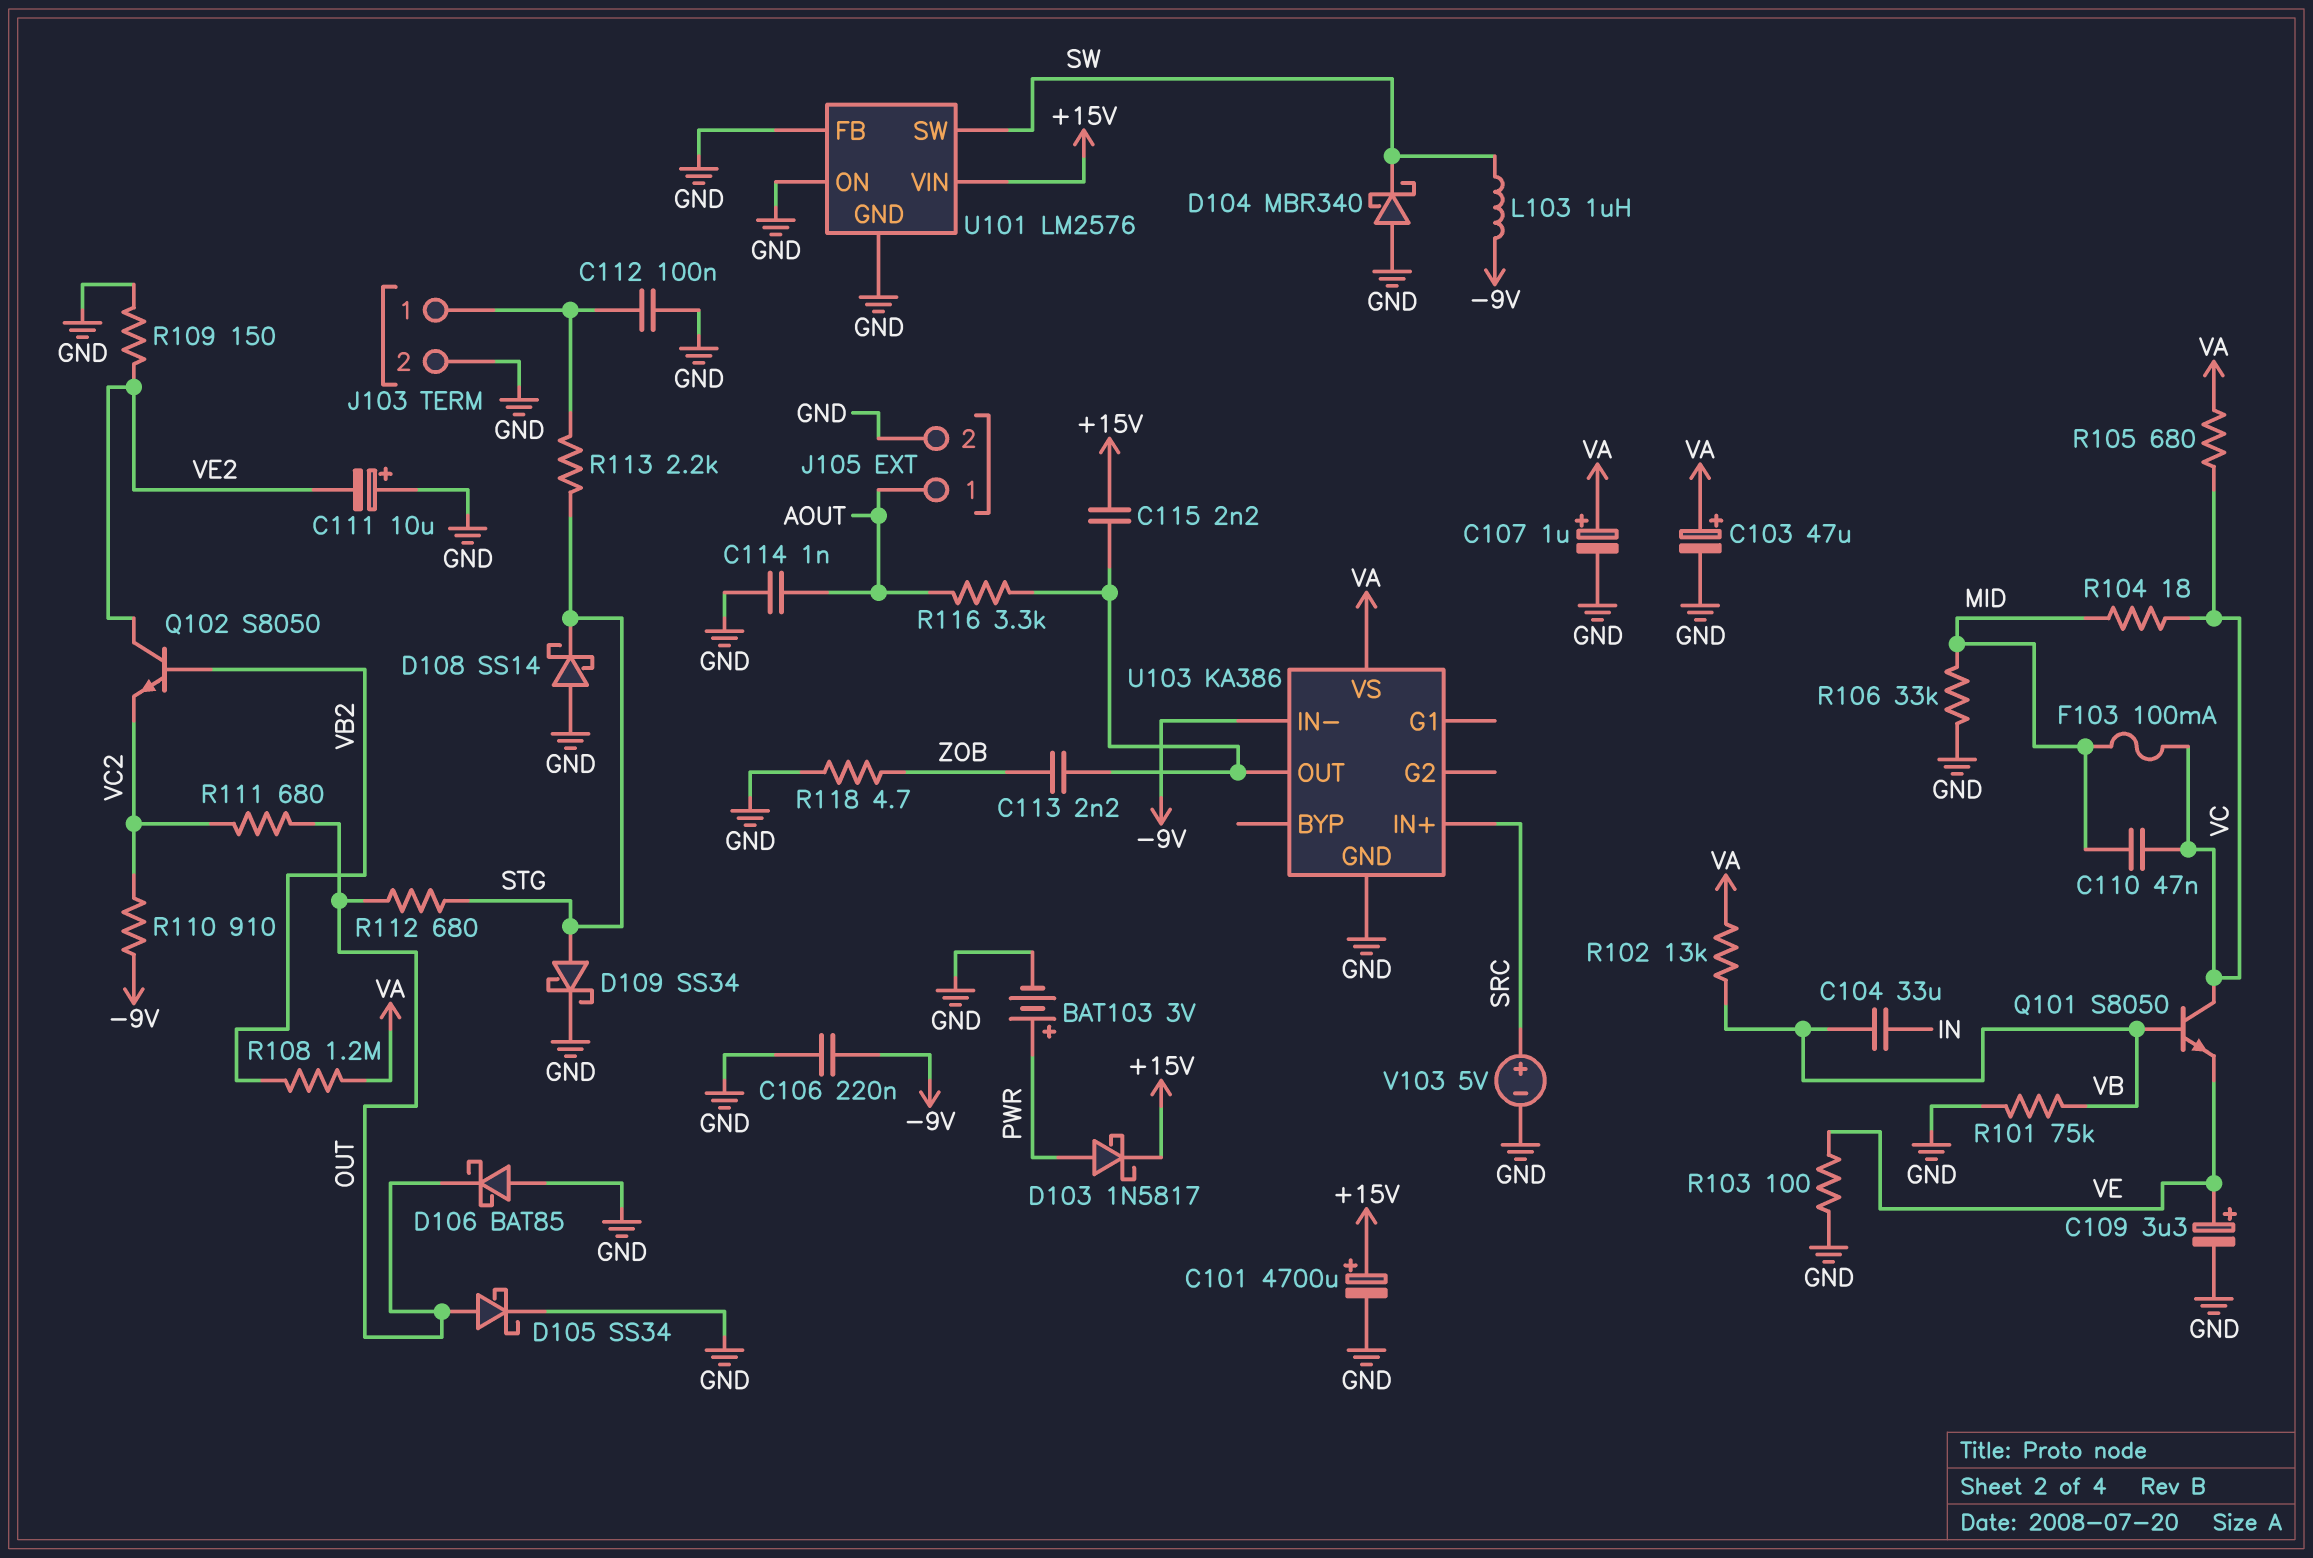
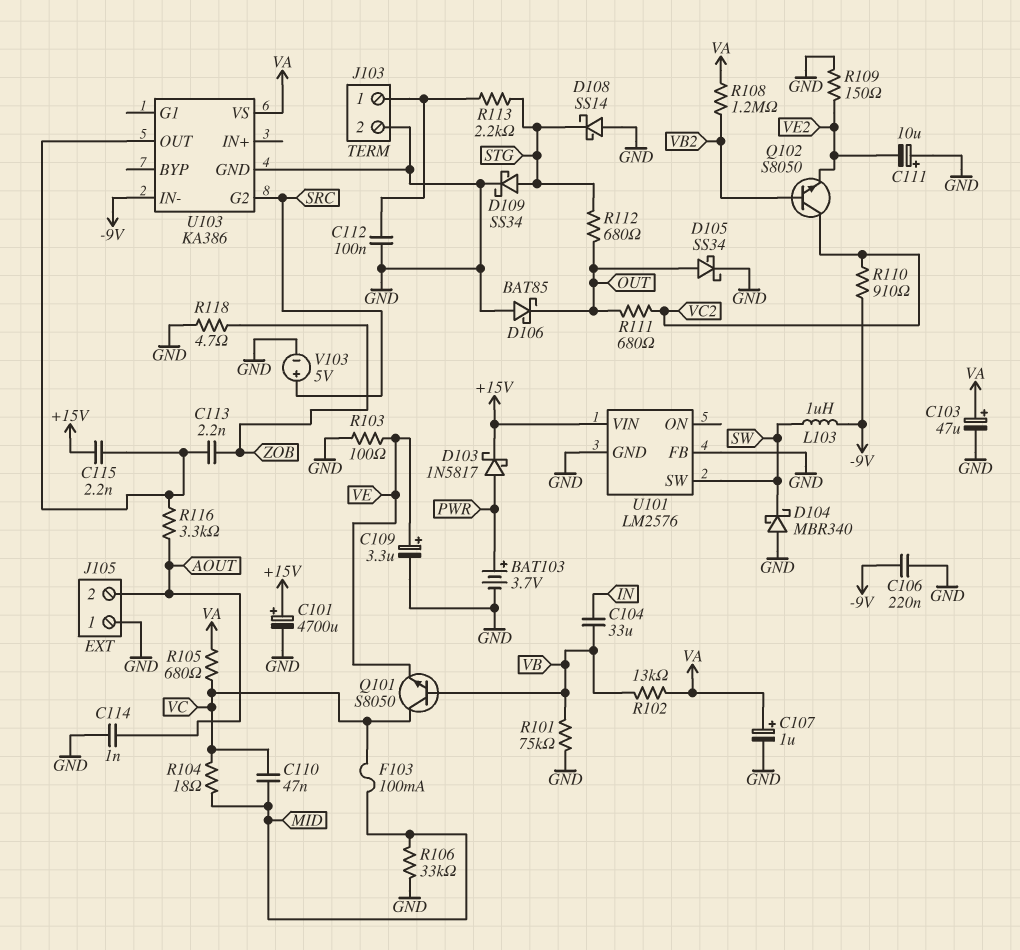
BAT103: 3V (plus PWR, minus GND) -> 3.7V (plus PWR, minus GND)
J105 pin 1: AOUT -> GND
J105 pin 2: GND -> AOUT
Q102: NPN S8050 (B VB2, C VE2, E VC2) -> NPN S8050 (B VB2, C VC2, E VE2)
U101 pin ON: GND -> none
U103 pin G2: none -> SRC
U103 pin IN+: SRC -> none

